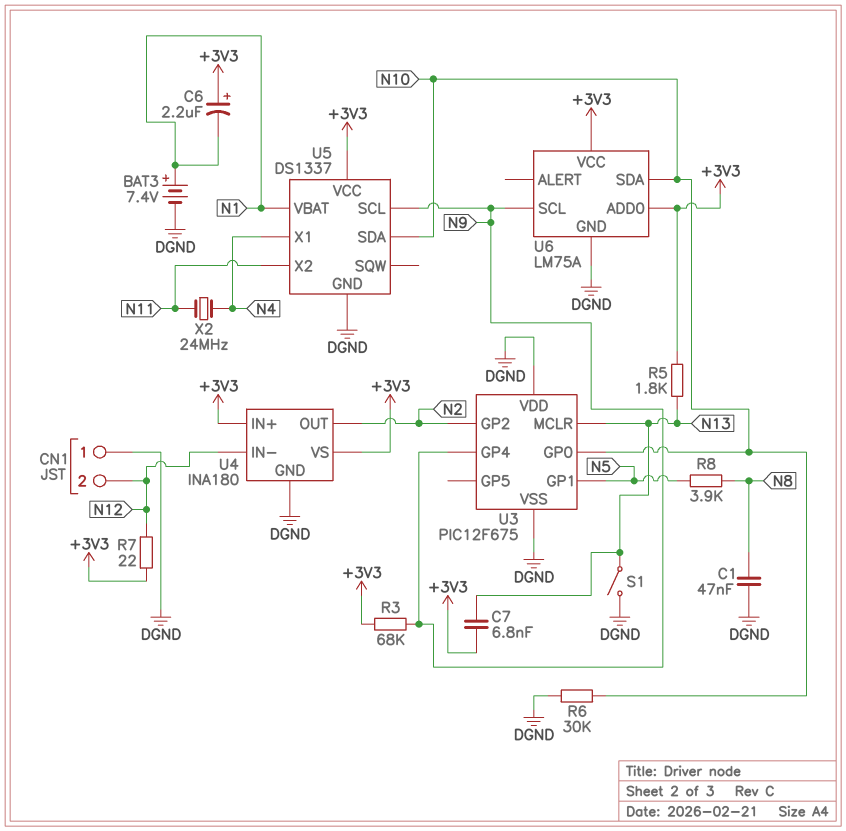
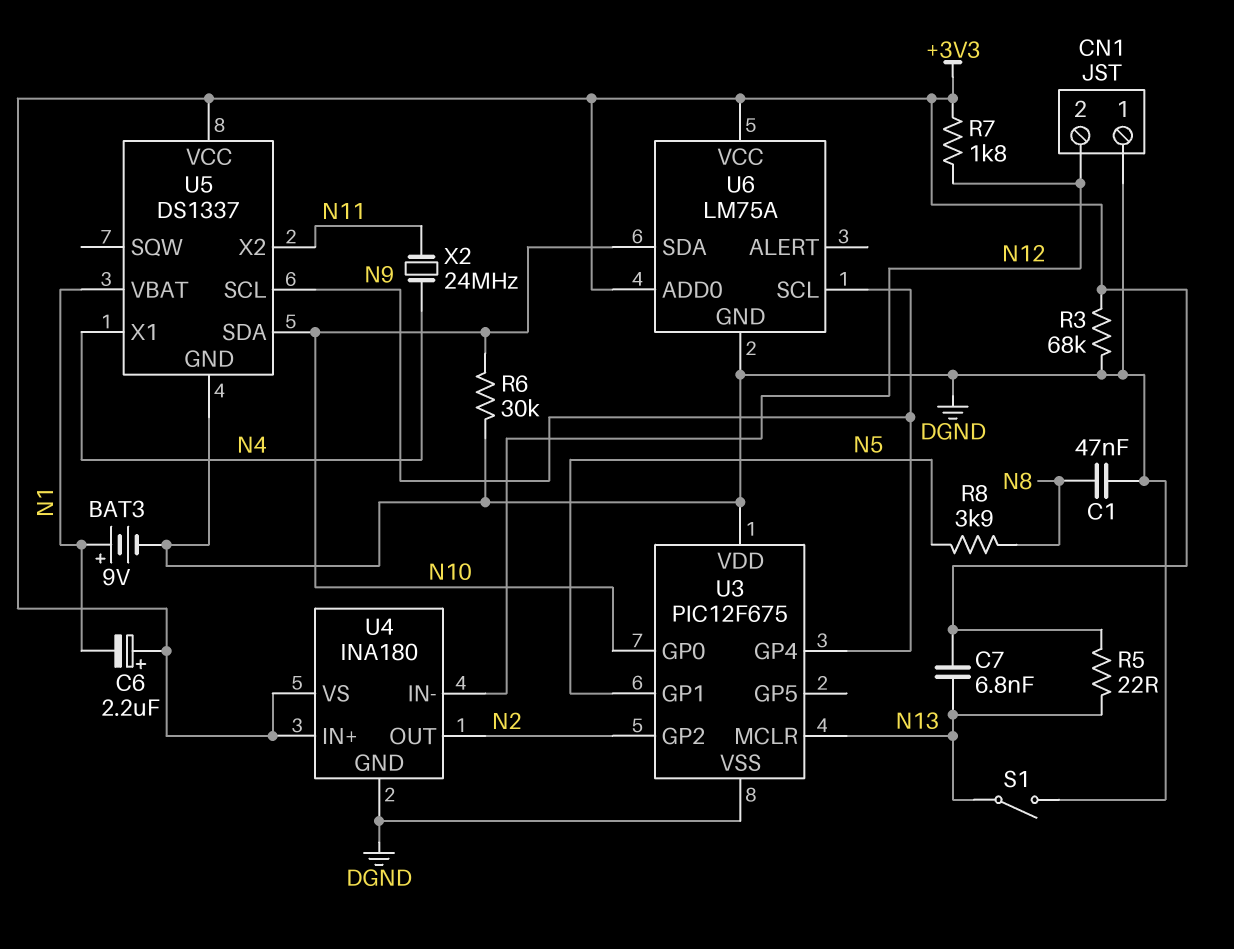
BAT3: 7.4V (plus N1, minus DGND) -> 9V (plus N1, minus DGND)
R3: 68k (+3V3, N9) -> 68k (+3V3, DGND)
R5: 1.8k (+3V3, N13) -> 22 (+3V3, N13)
R7: 22 (+3V3, N12) -> 1.8k (+3V3, N12)

